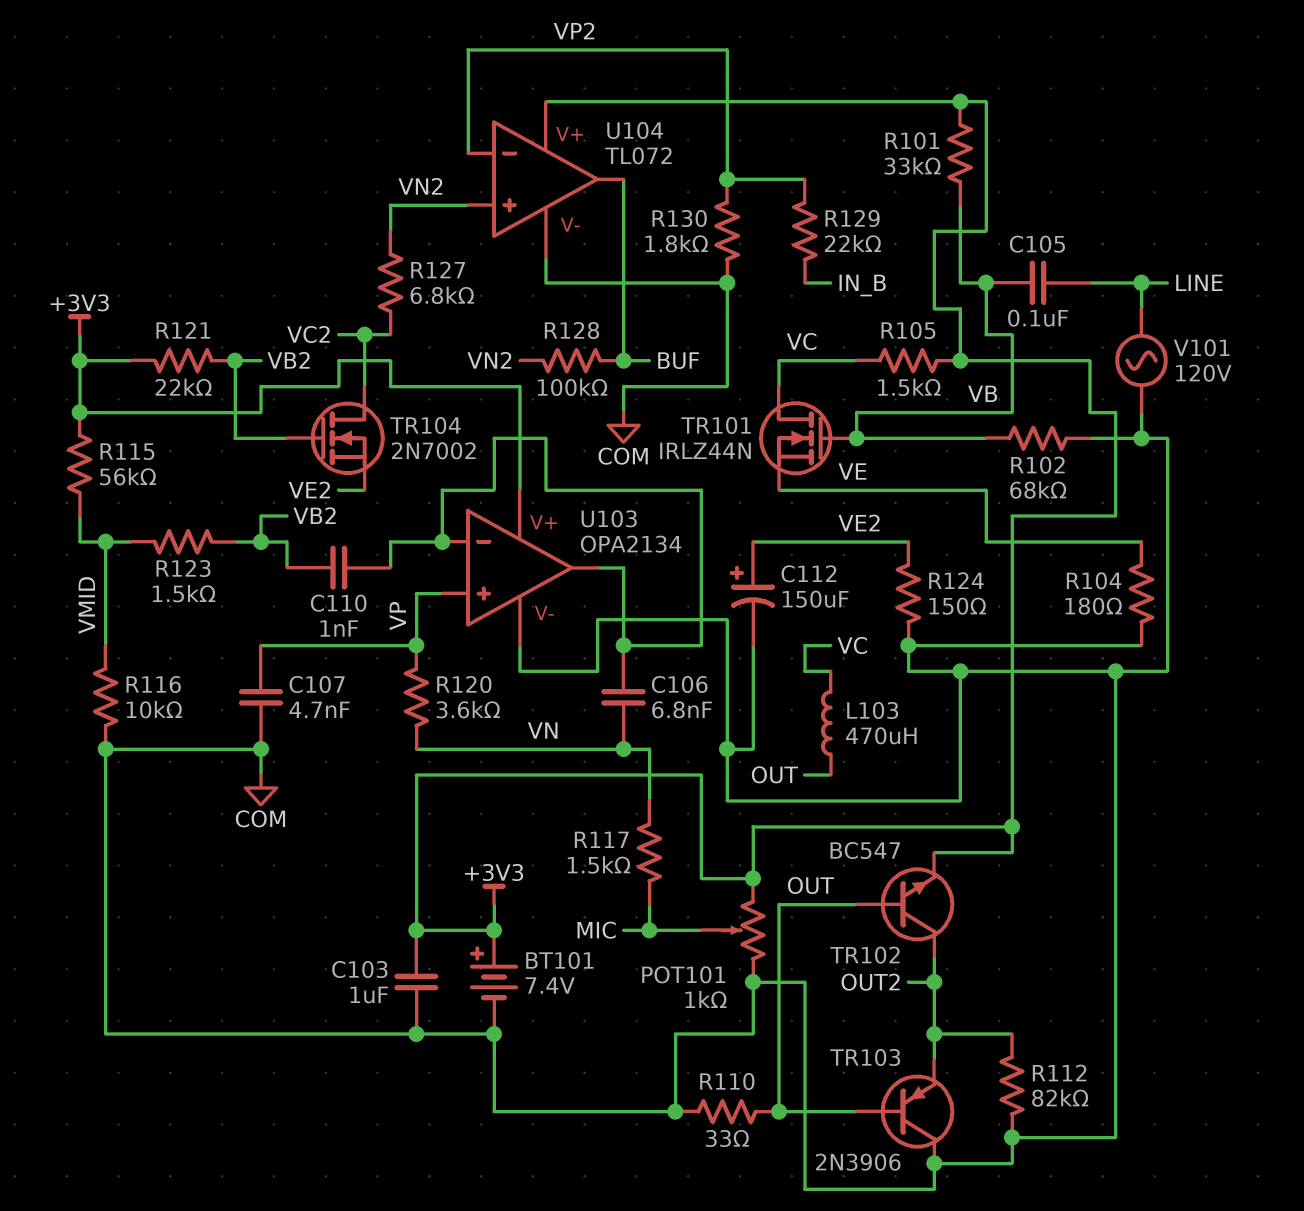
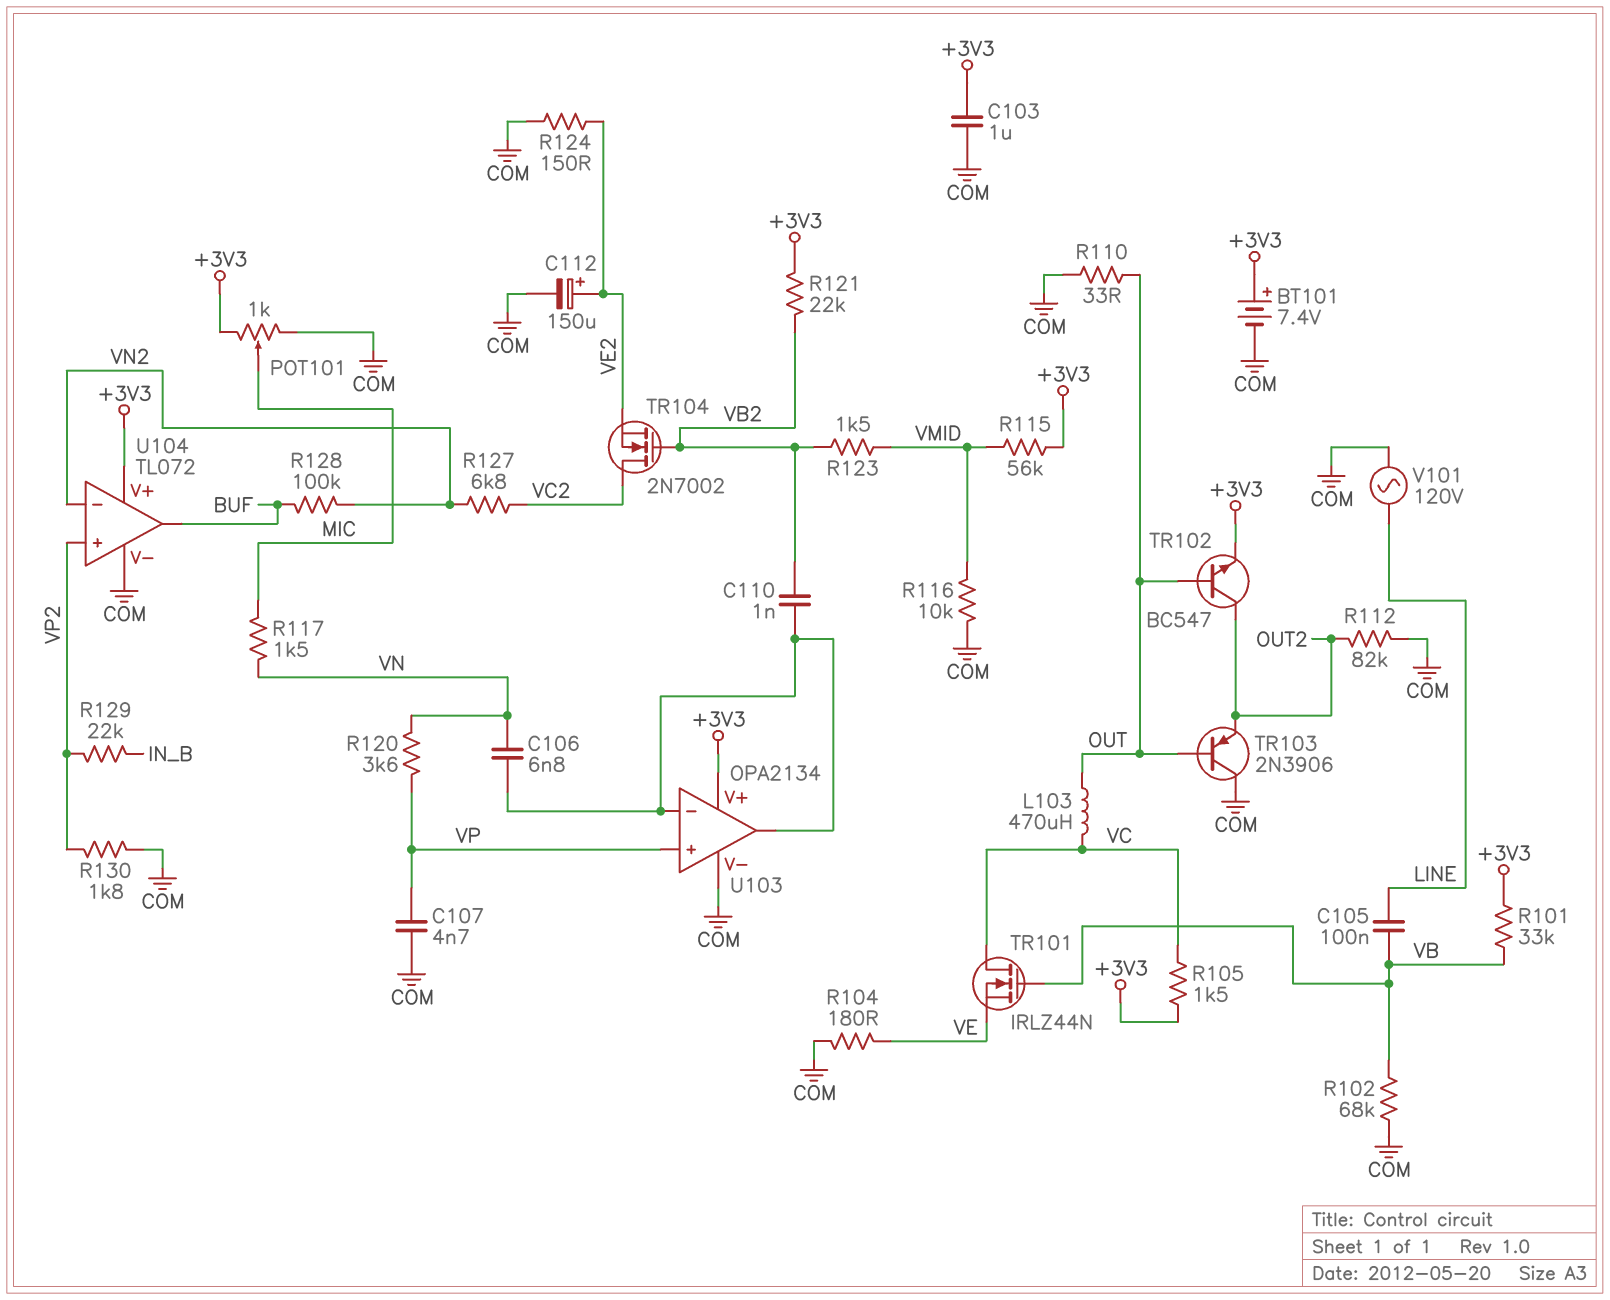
U104 pin in+: VN2 -> VP2
U104 pin in-: VP2 -> VN2

